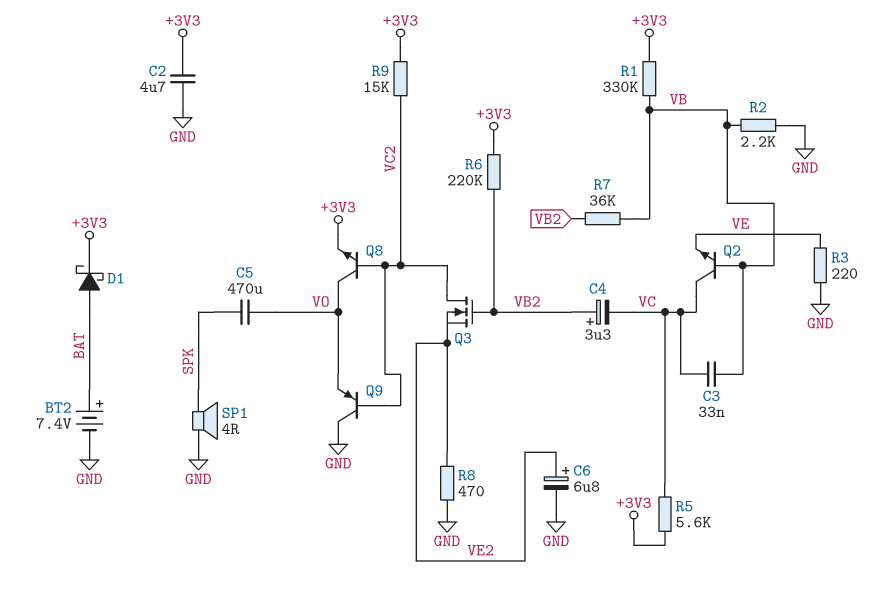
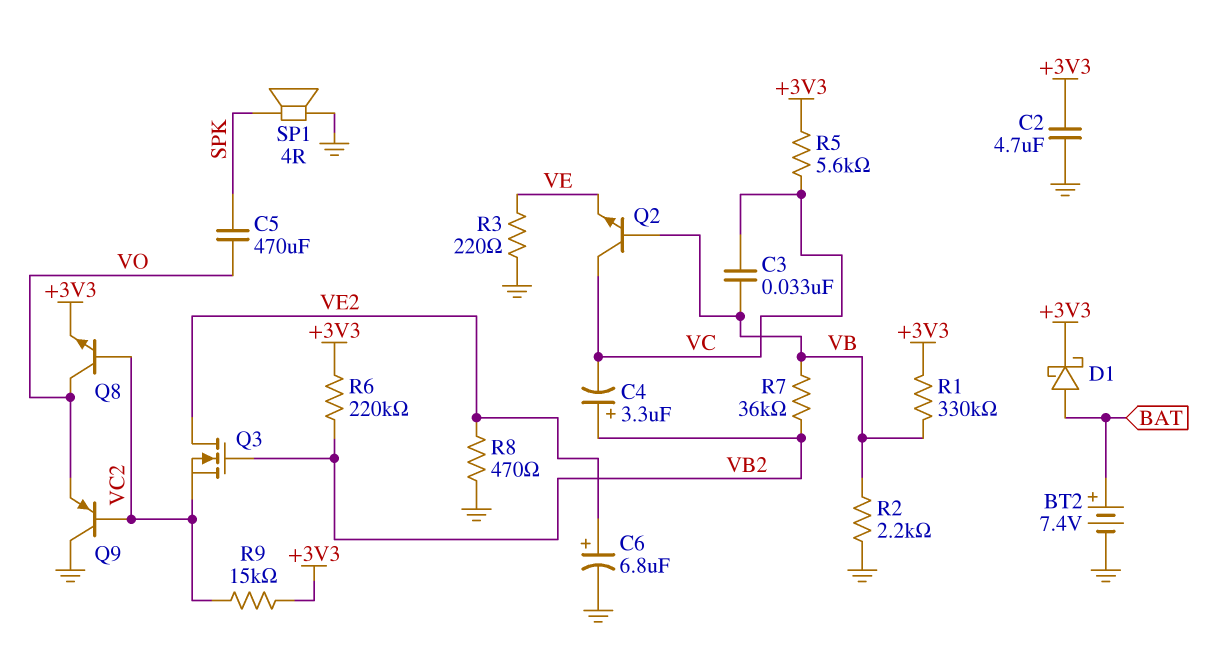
Q3: NMOS (G VB2, D VC2, S VE2) -> NMOS (G VB2, D VE2, S VC2)

